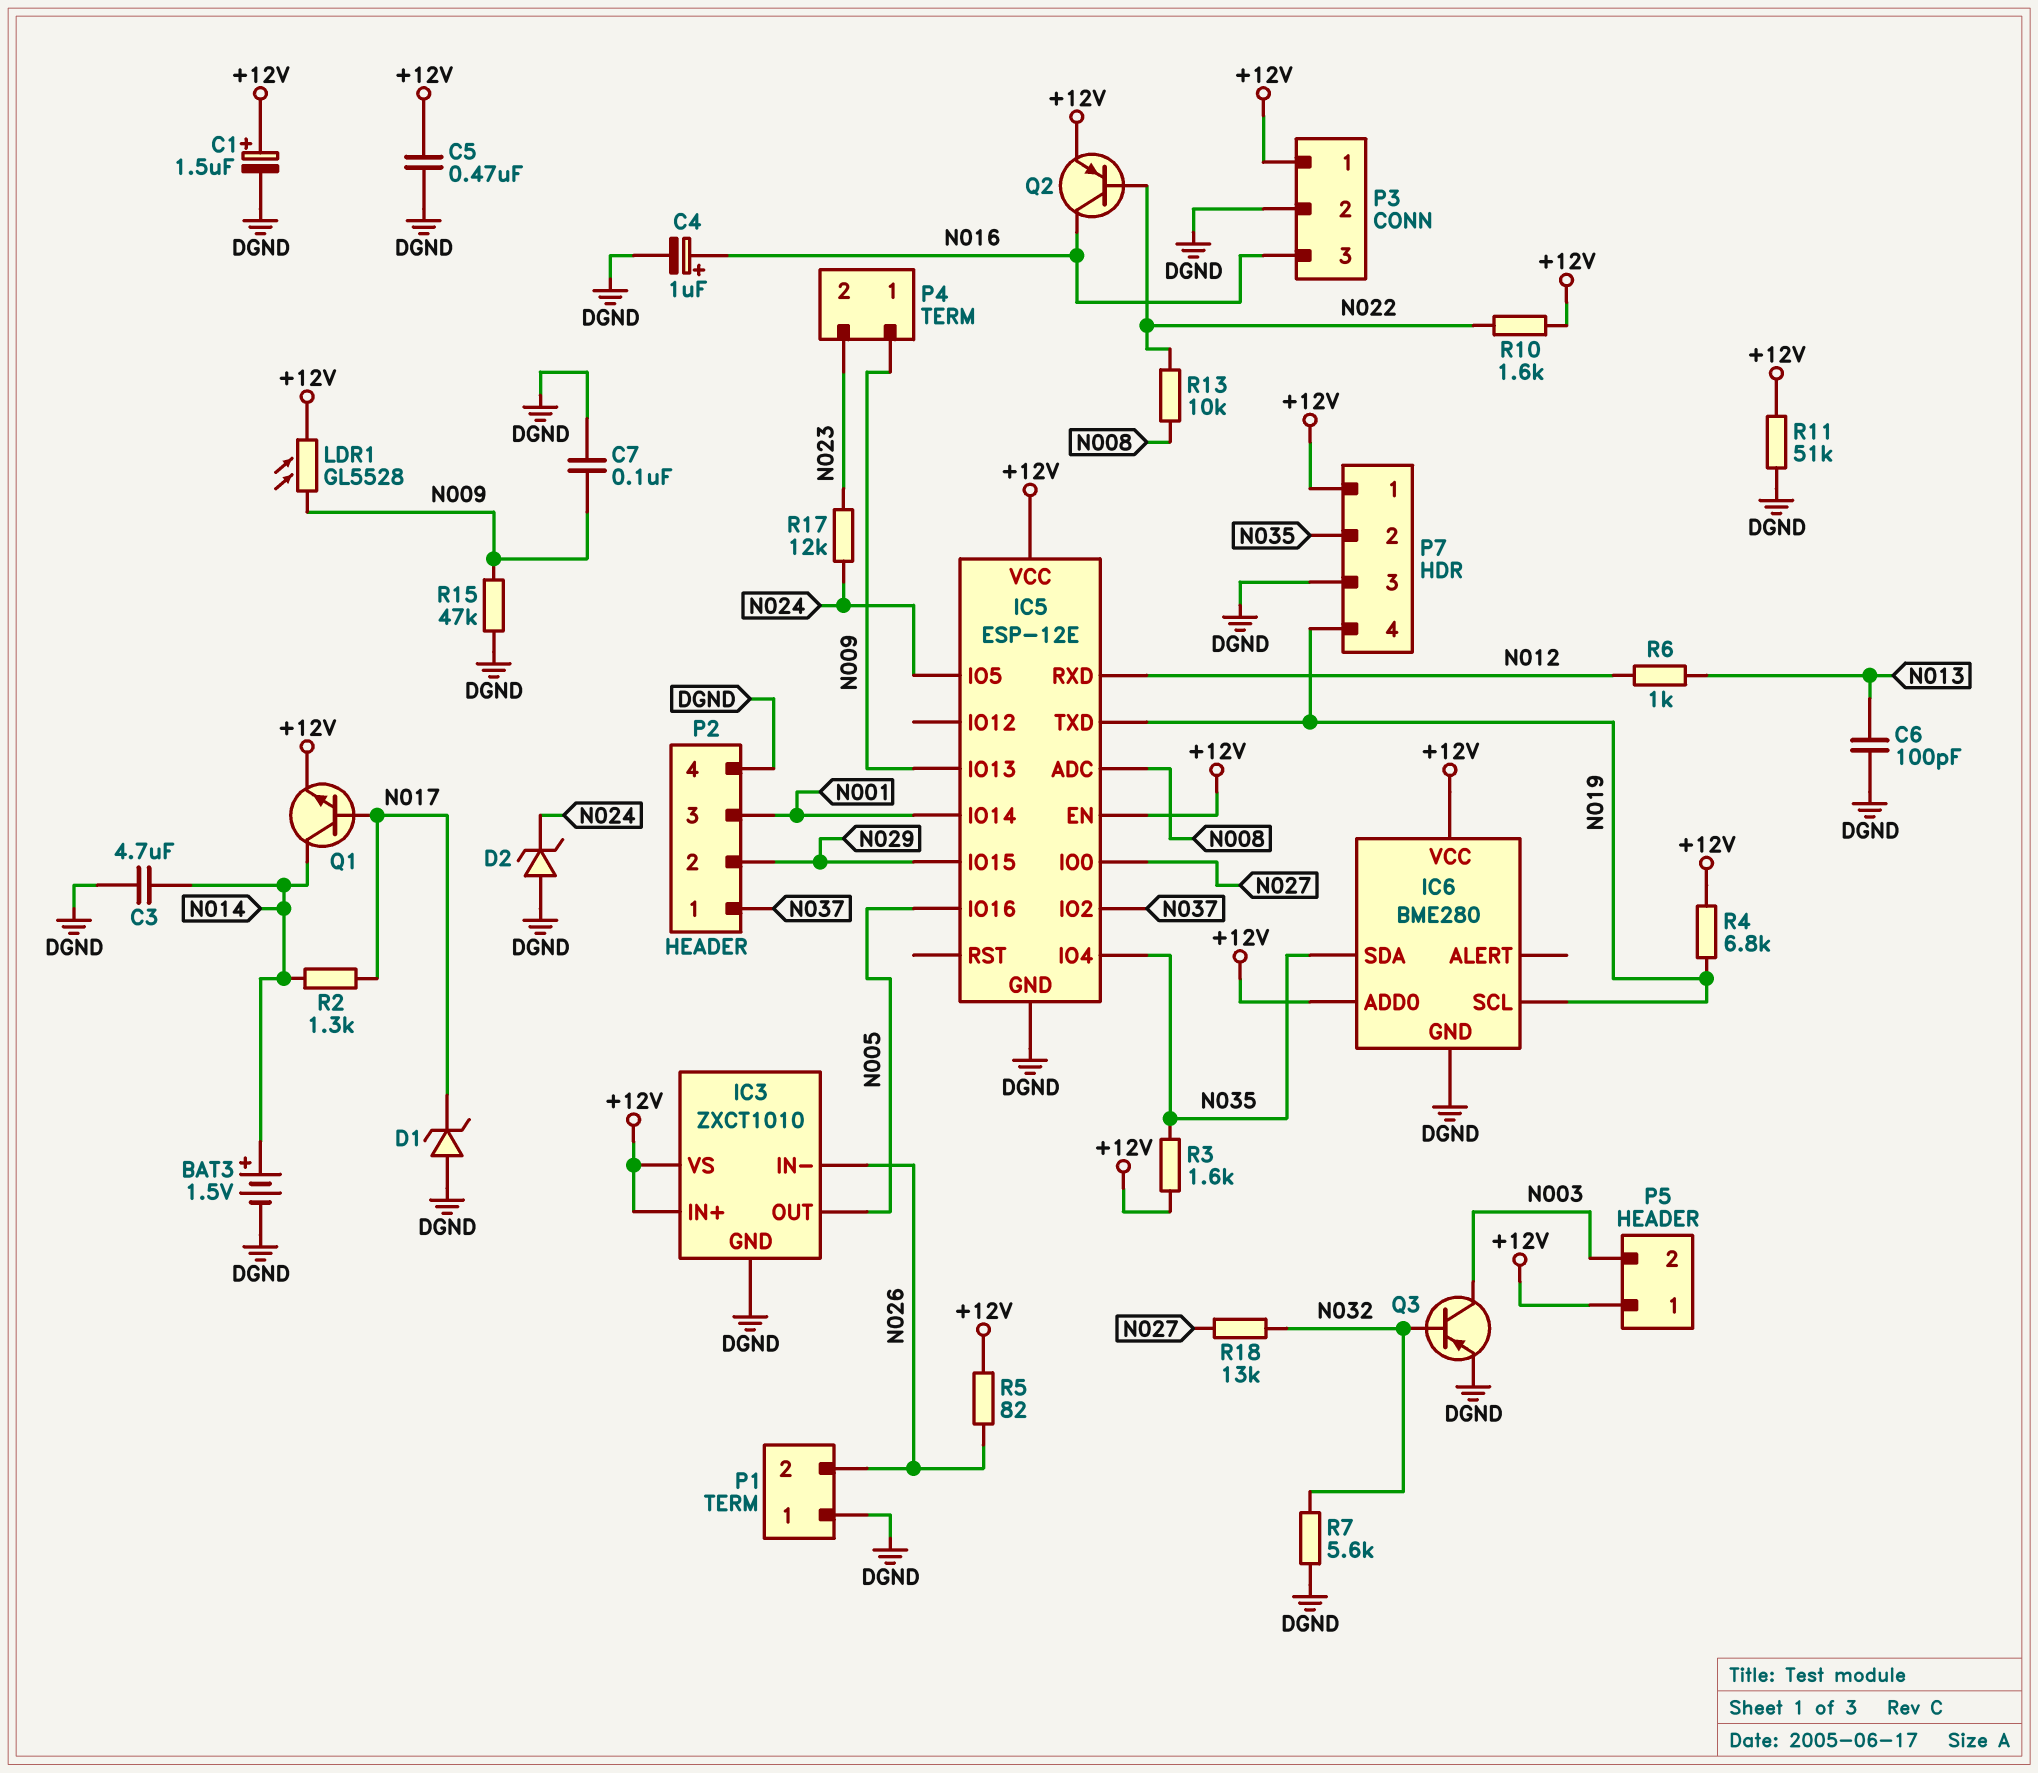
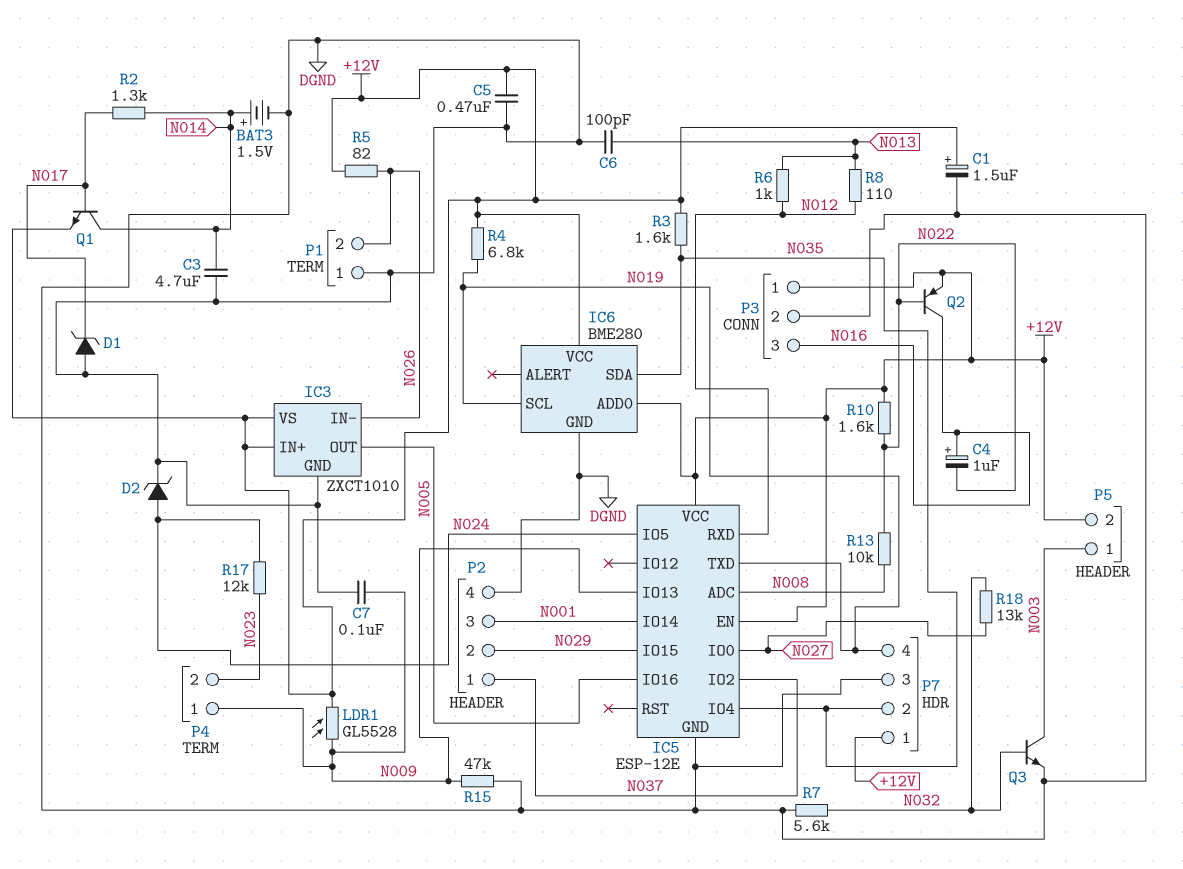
C4: 1uF (plus N016, minus DGND) -> 1uF (plus N016, minus N022)
D2: zener (A DGND, K N024) -> zener (A N024, K DGND)
P5 pin 1: +12V -> N003
P5 pin 2: N003 -> +12V
Q3: PNP (B N032, C N003, E DGND) -> NPN (B N032, C N003, E DGND)
R8: none -> 110 (N012, N013)
R11: 51k (+12V, DGND) -> none

